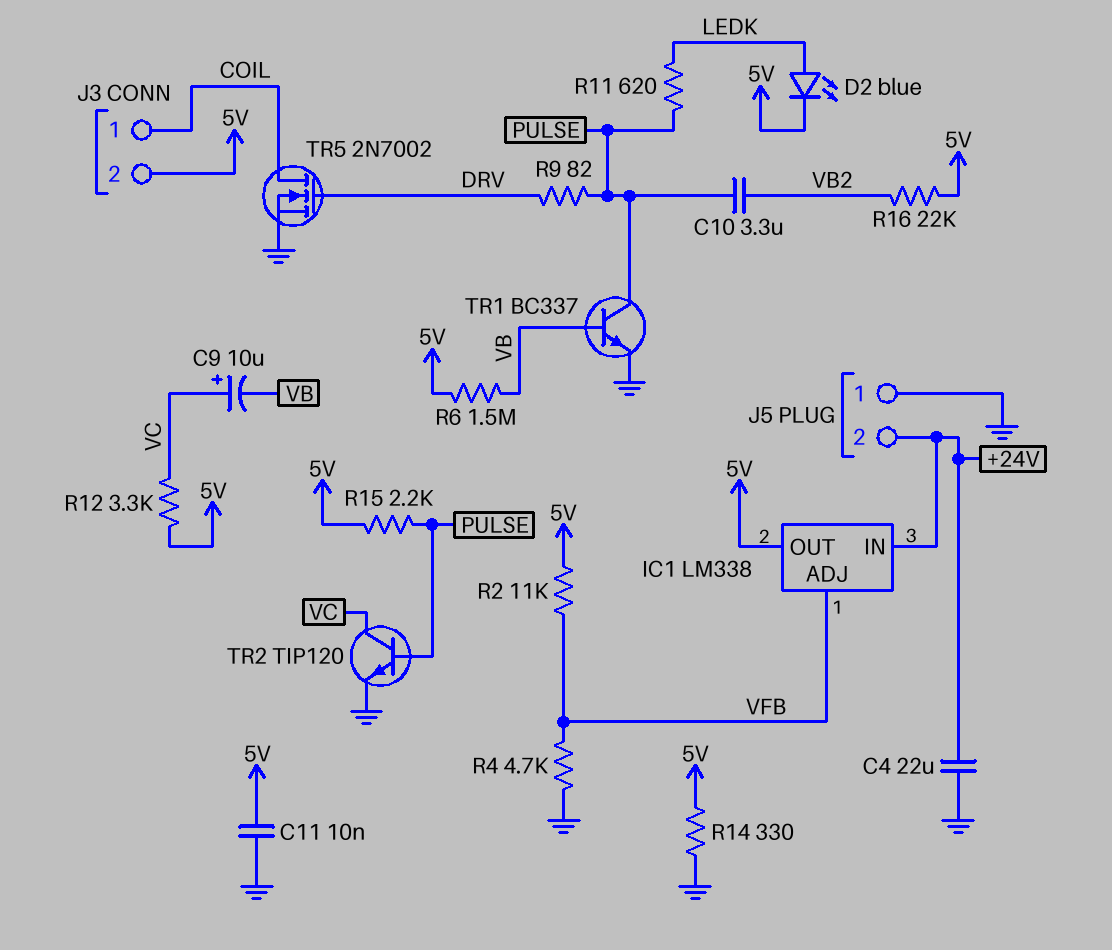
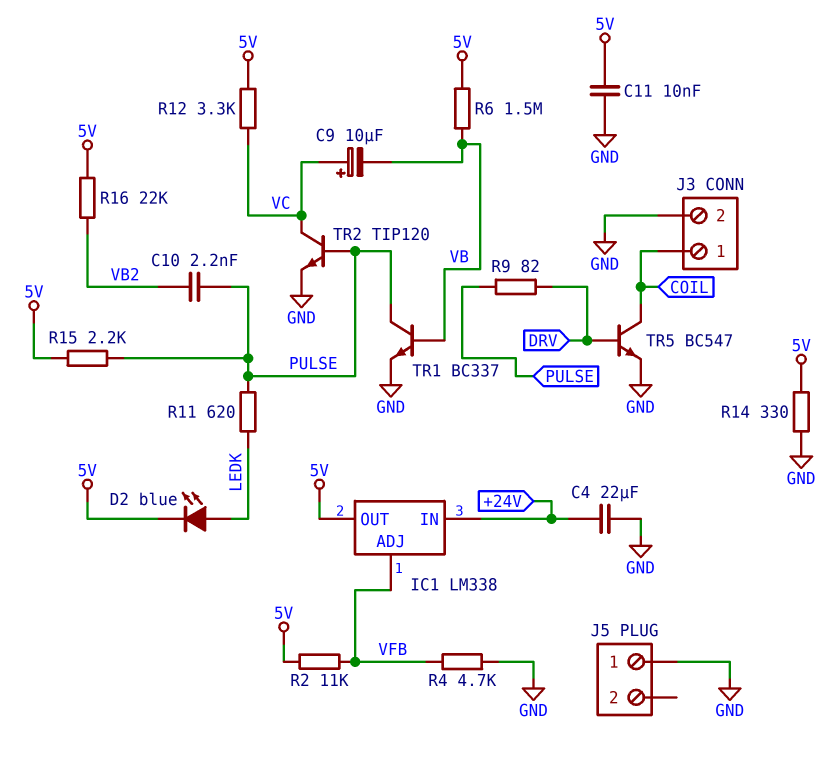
C10: 3.3uF (PULSE, VB2) -> 2.2nF (PULSE, VB2)
J3 pin 2: 5V -> GND
J5 pin 2: +24V -> none
TR5: NMOS 2N7002 (G DRV, D COIL, S GND) -> NPN BC547 (B DRV, C COIL, E GND)

